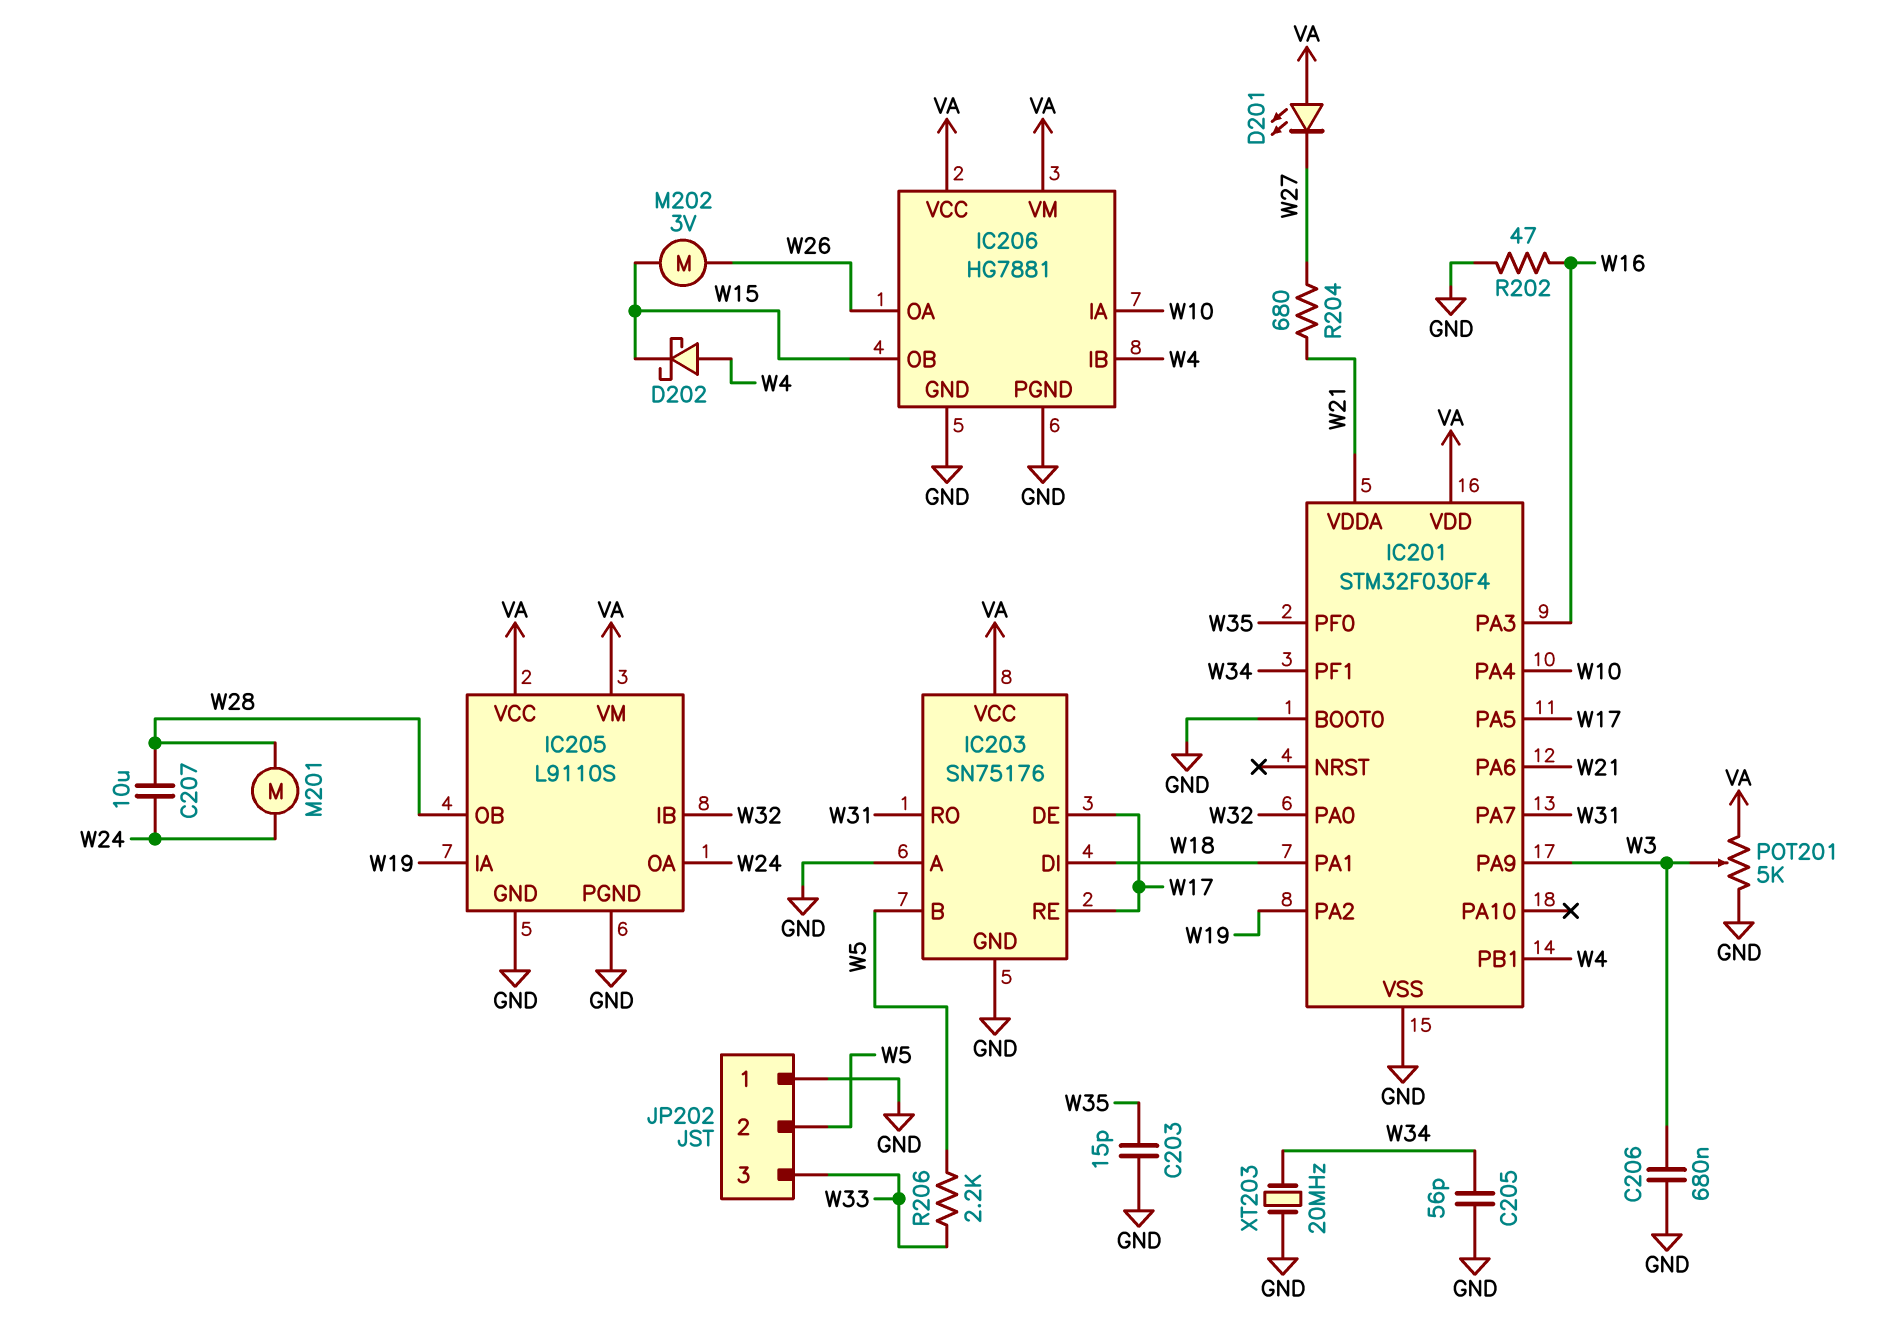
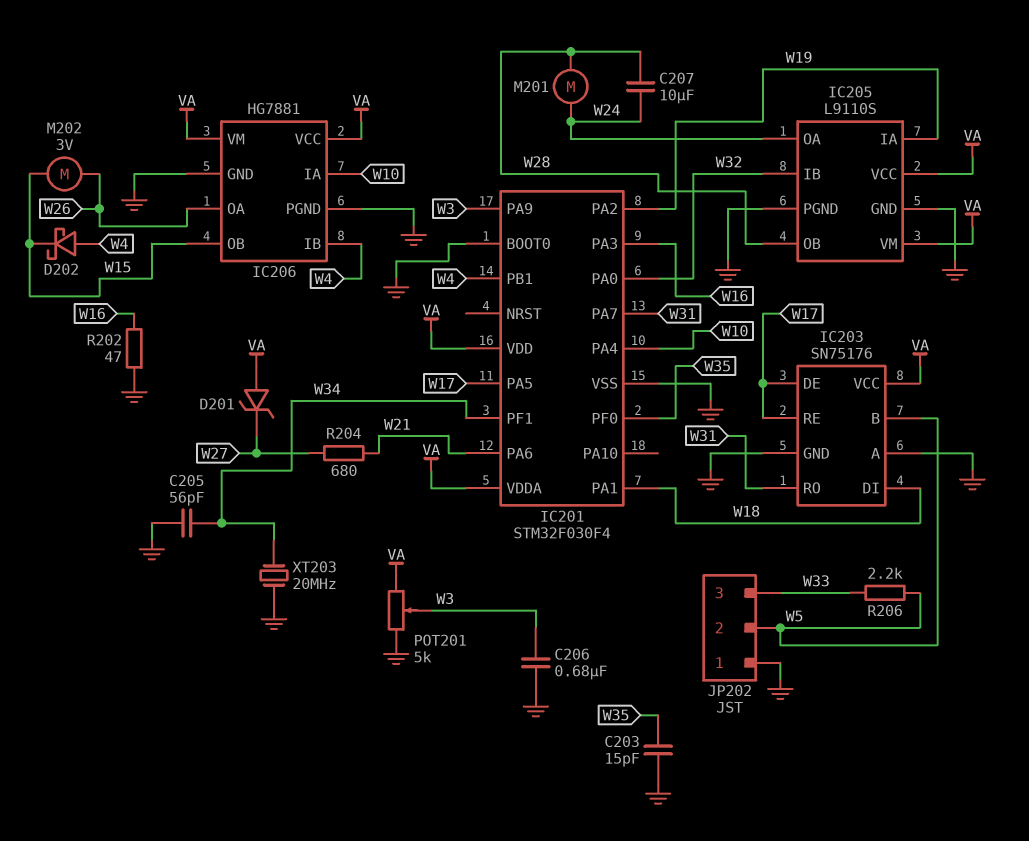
D201: LED (A VA, K W27) -> zener (A VA, K W27)
IC201 pin VDDA: W21 -> VA

